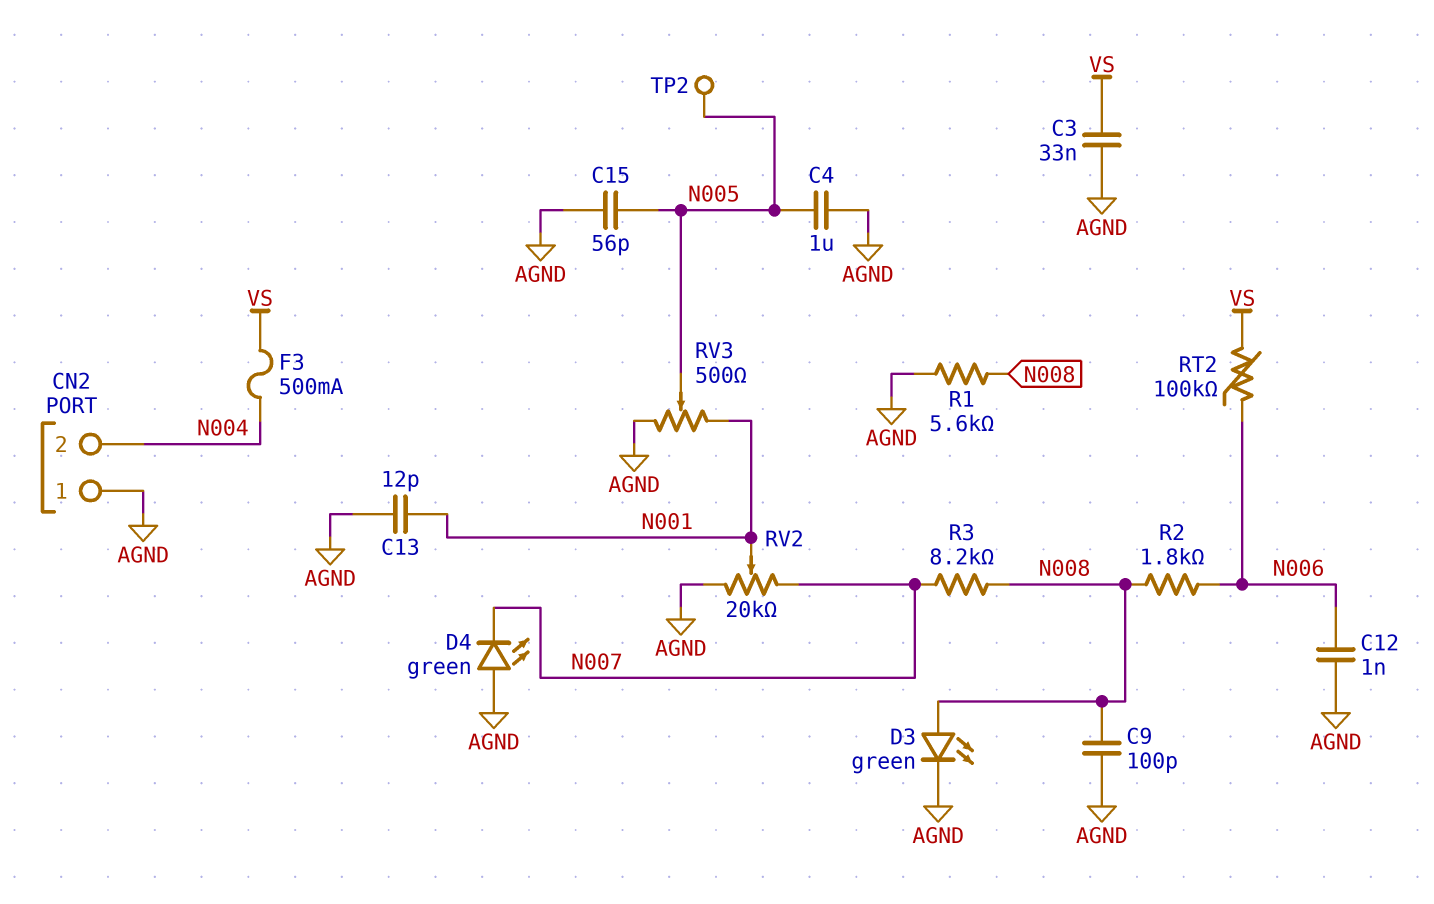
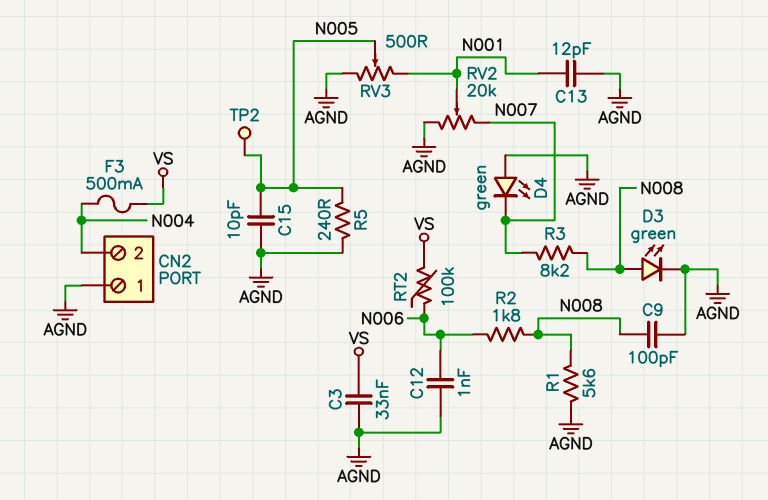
C4: 1uF (AGND, N005) -> none
C15: 56pF (AGND, N005) -> 10pF (AGND, N005)
R5: none -> 240 (AGND, N005)

